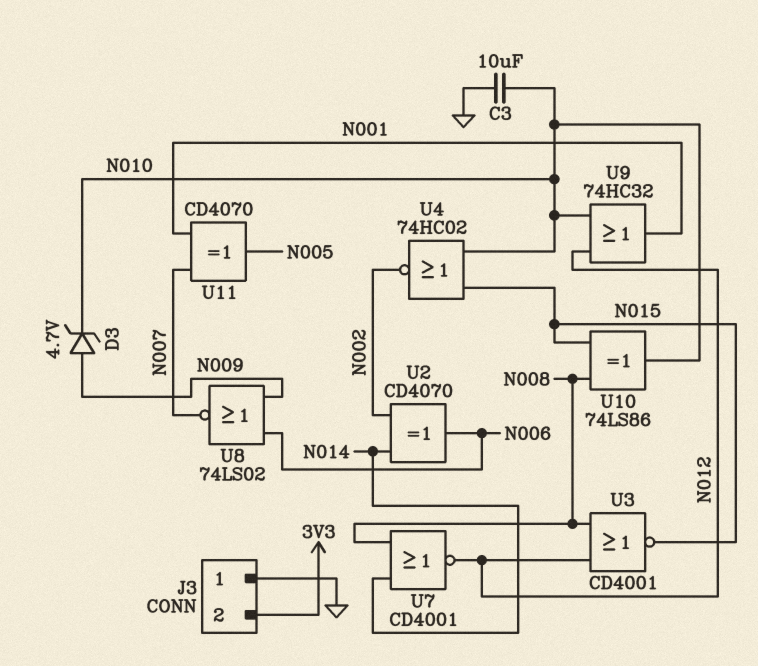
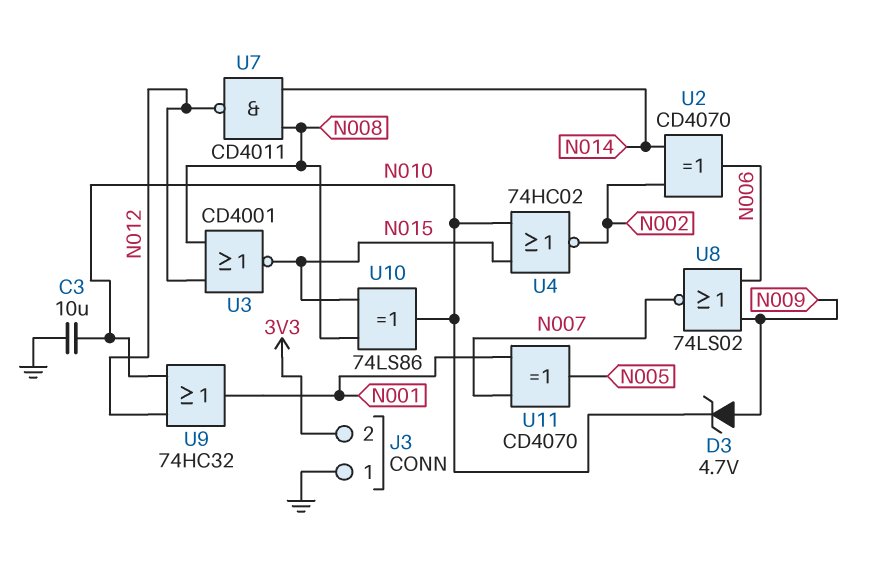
U7: NOR CD4001 (in N008, in N014, out N012) -> NAND CD4011 (in N008, in N014, out N012)

